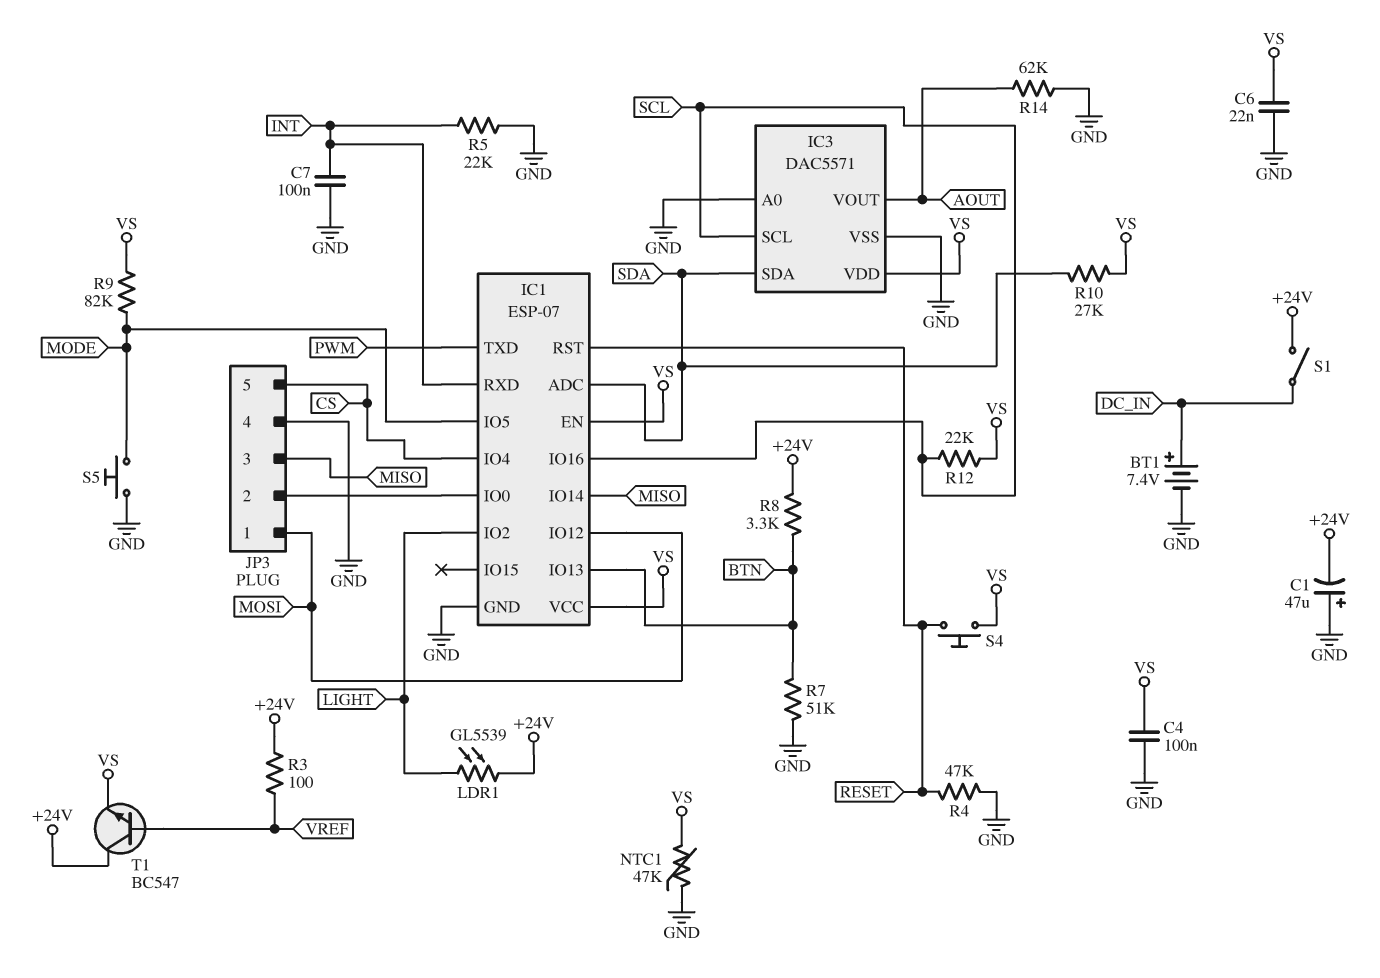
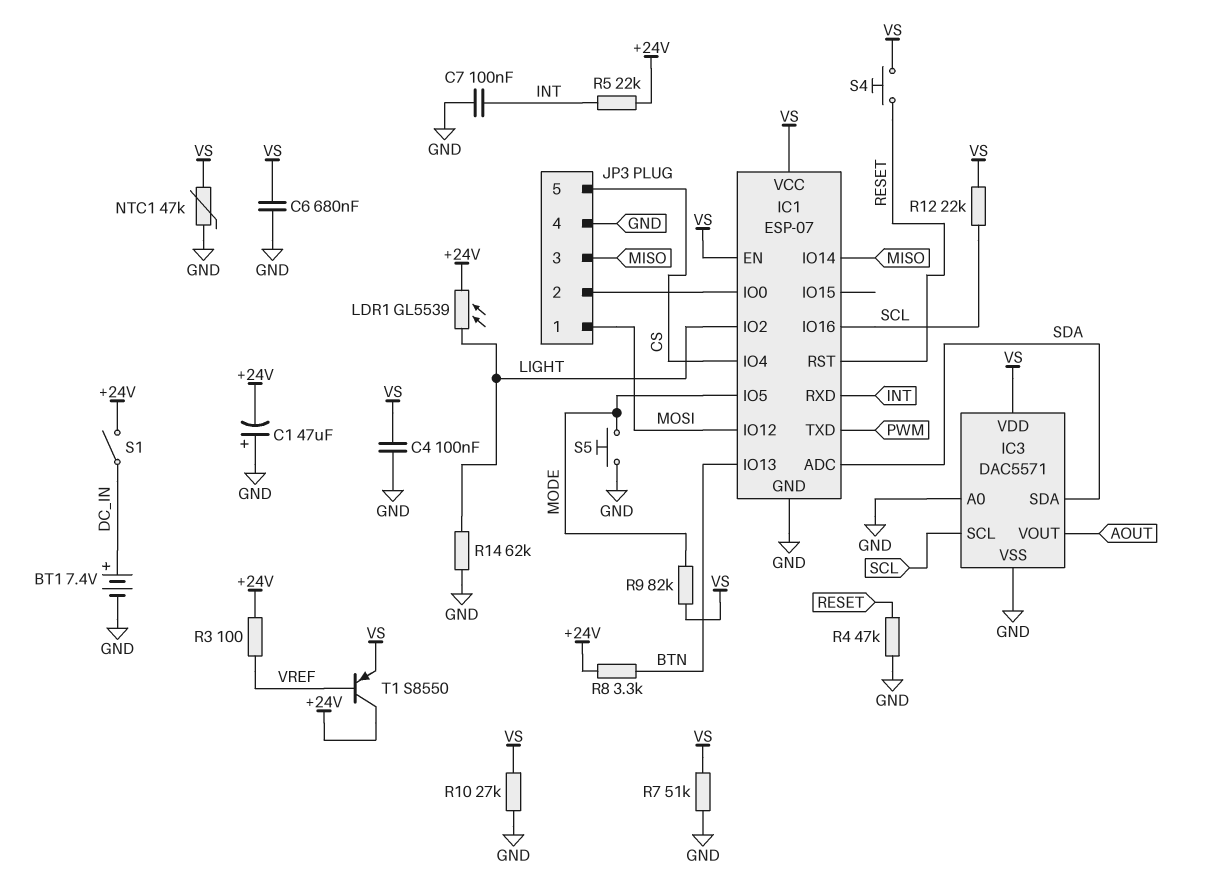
C6: 22nF (GND, VS) -> 680nF (GND, VS)
R5: 22k (GND, INT) -> 22k (+24V, INT)
R7: 51k (BTN, GND) -> 51k (GND, VS)
R10: 27k (SDA, VS) -> 27k (GND, VS)
R14: 62k (AOUT, GND) -> 62k (GND, LIGHT)
T1: NPN BC547 (B VREF, C +24V, E VS) -> PNP S8550 (B VREF, C +24V, E VS)

